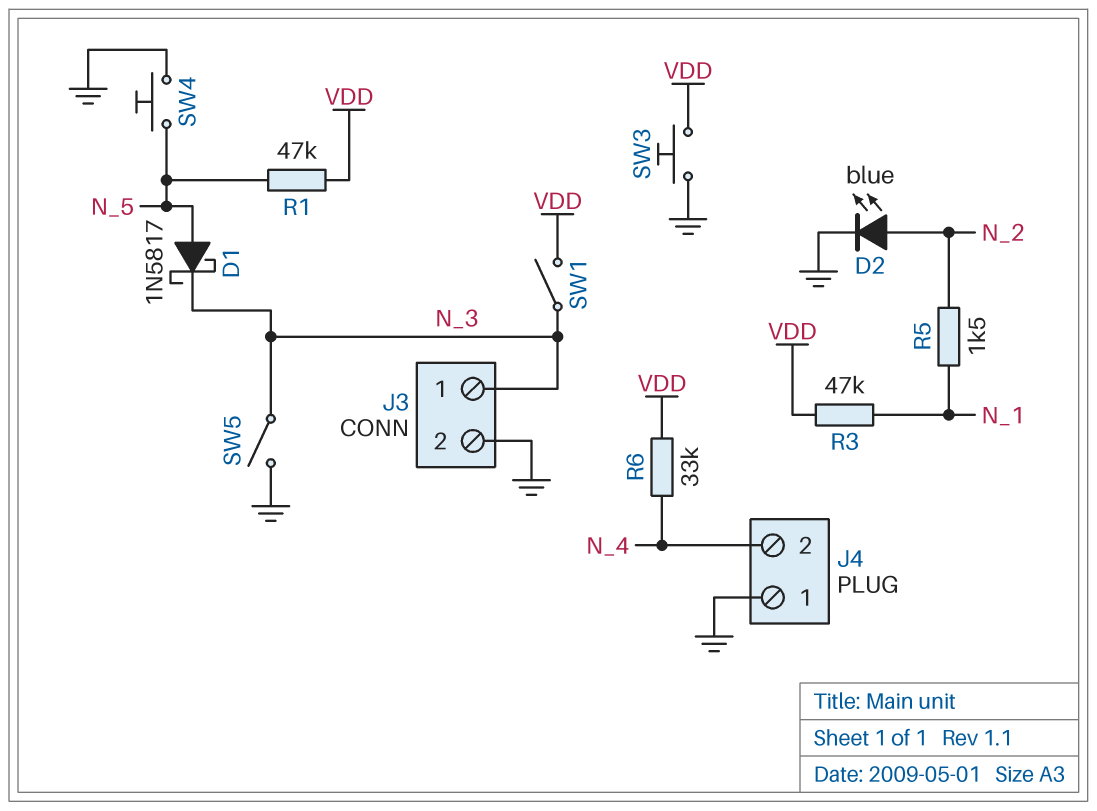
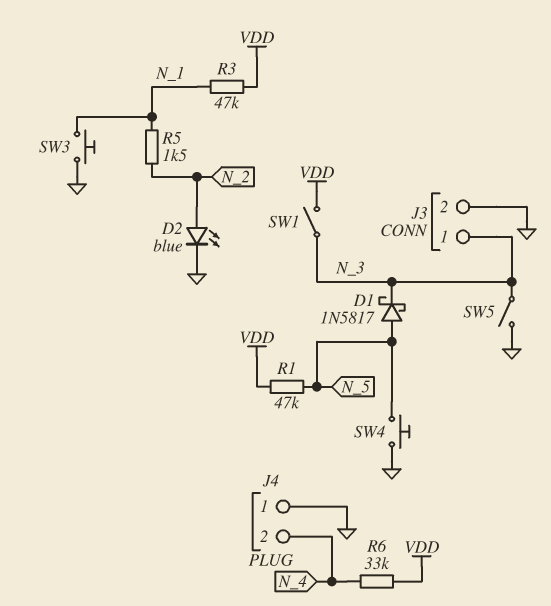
SW3: button (GND, VDD) -> button (GND, N_1)

